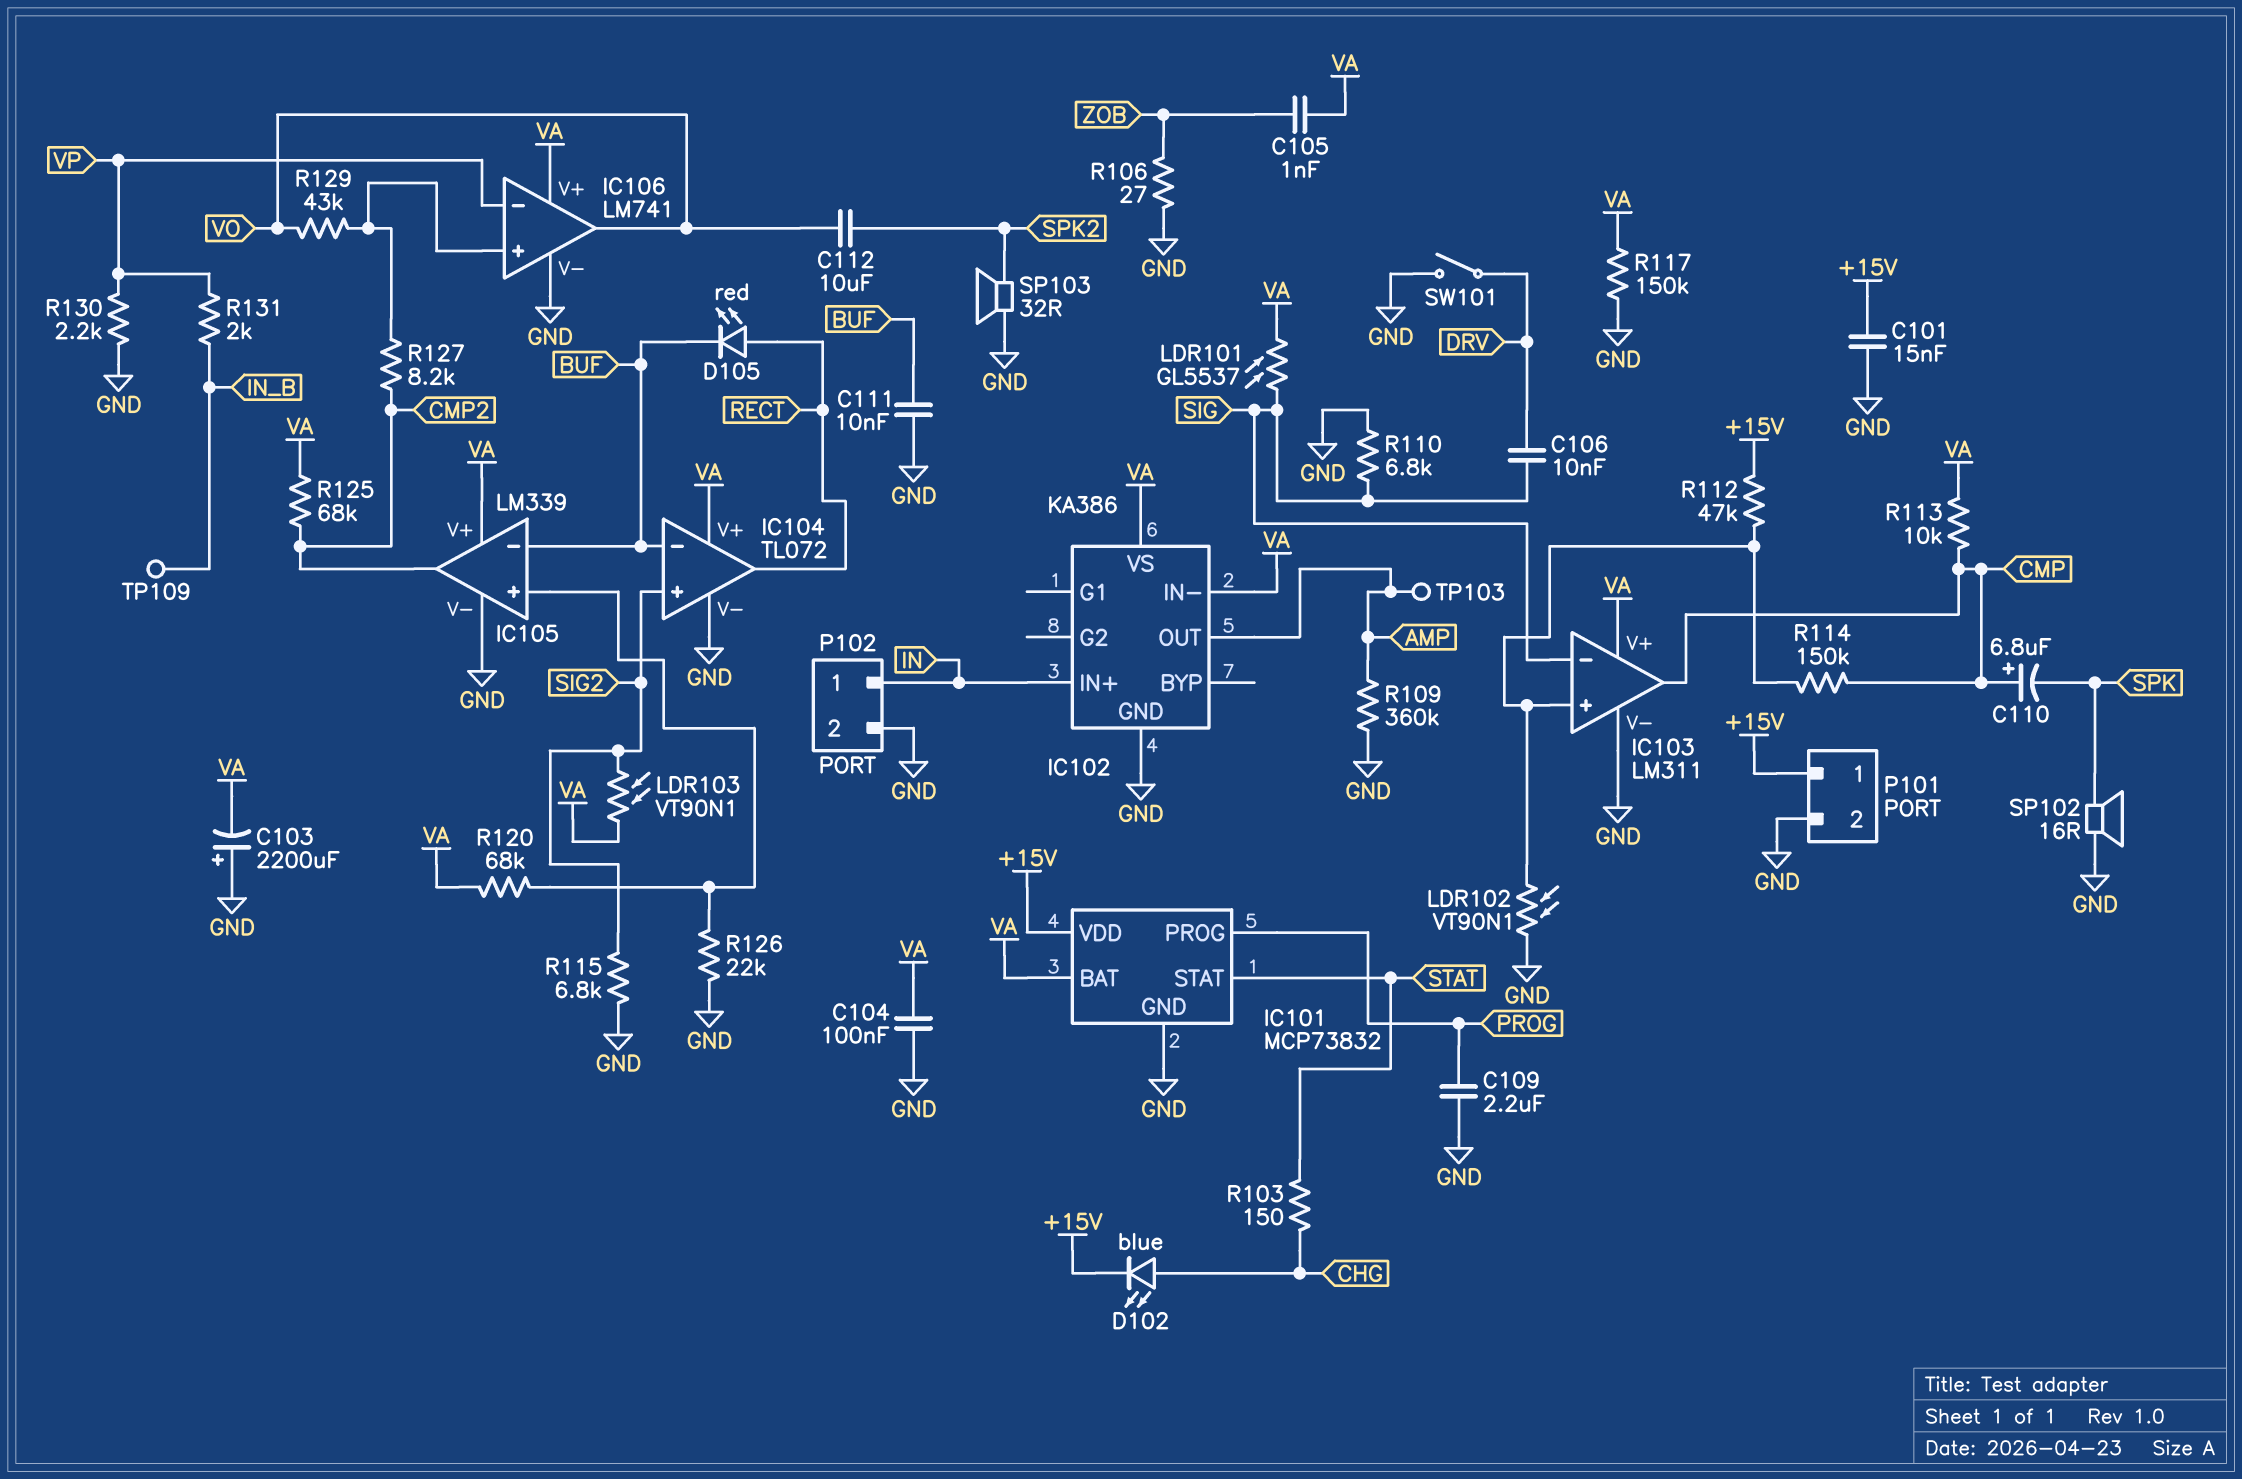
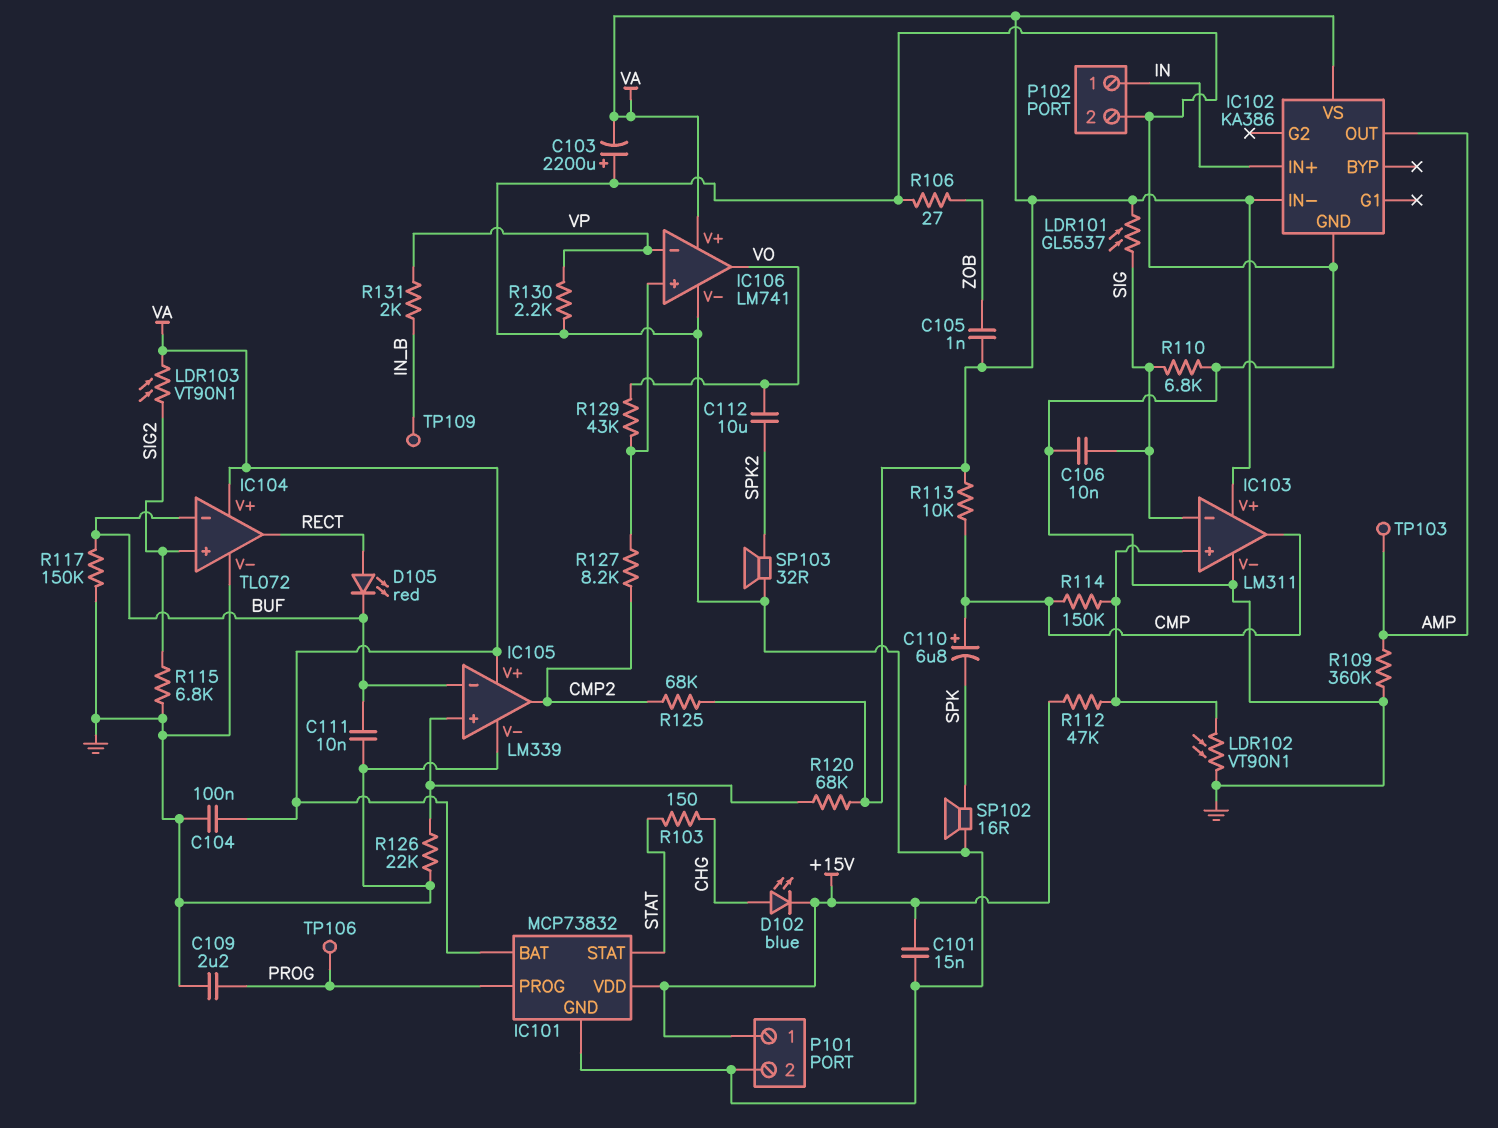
C106: 10nF (DRV, SIG) -> 10nF (GND, SIG)
R117: 150k (GND, VA) -> 150k (BUF, GND)
SW101: switch (DRV, GND) -> none
TP106: none -> test point (PROG)

